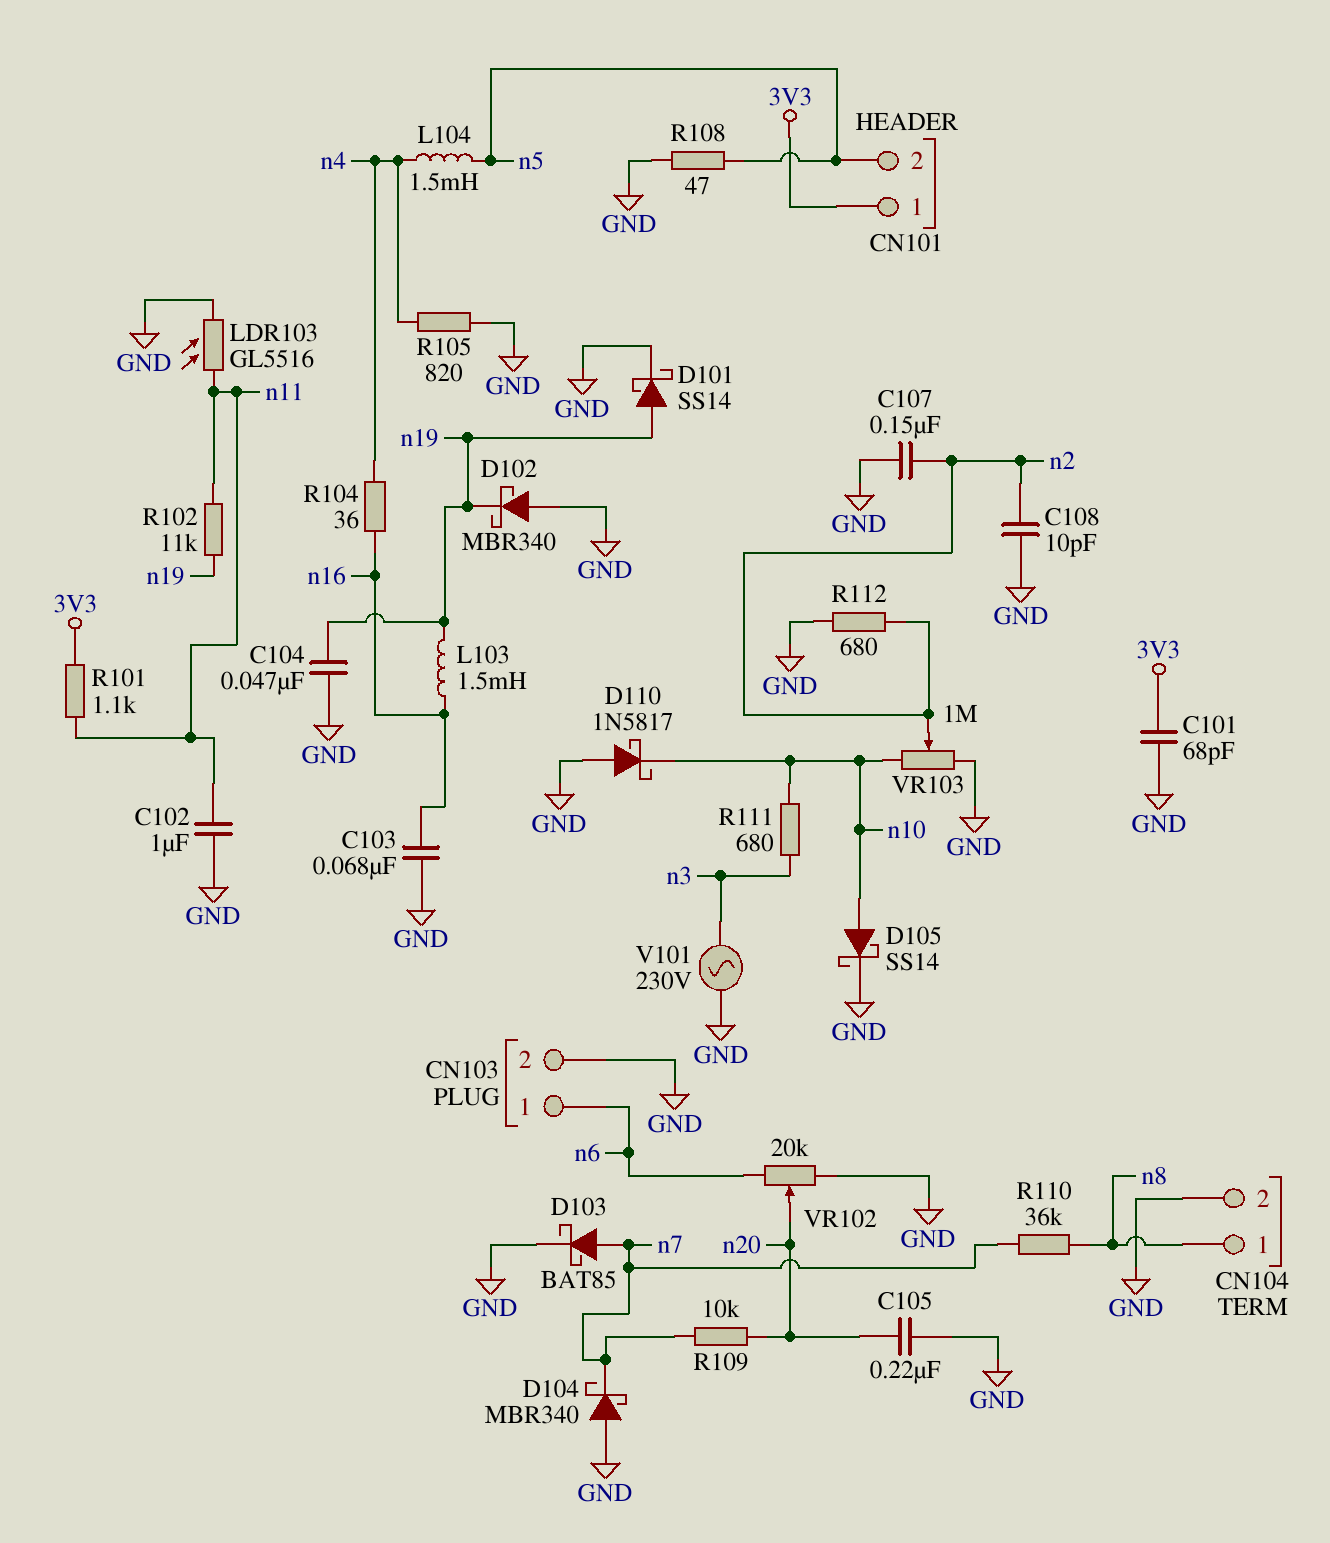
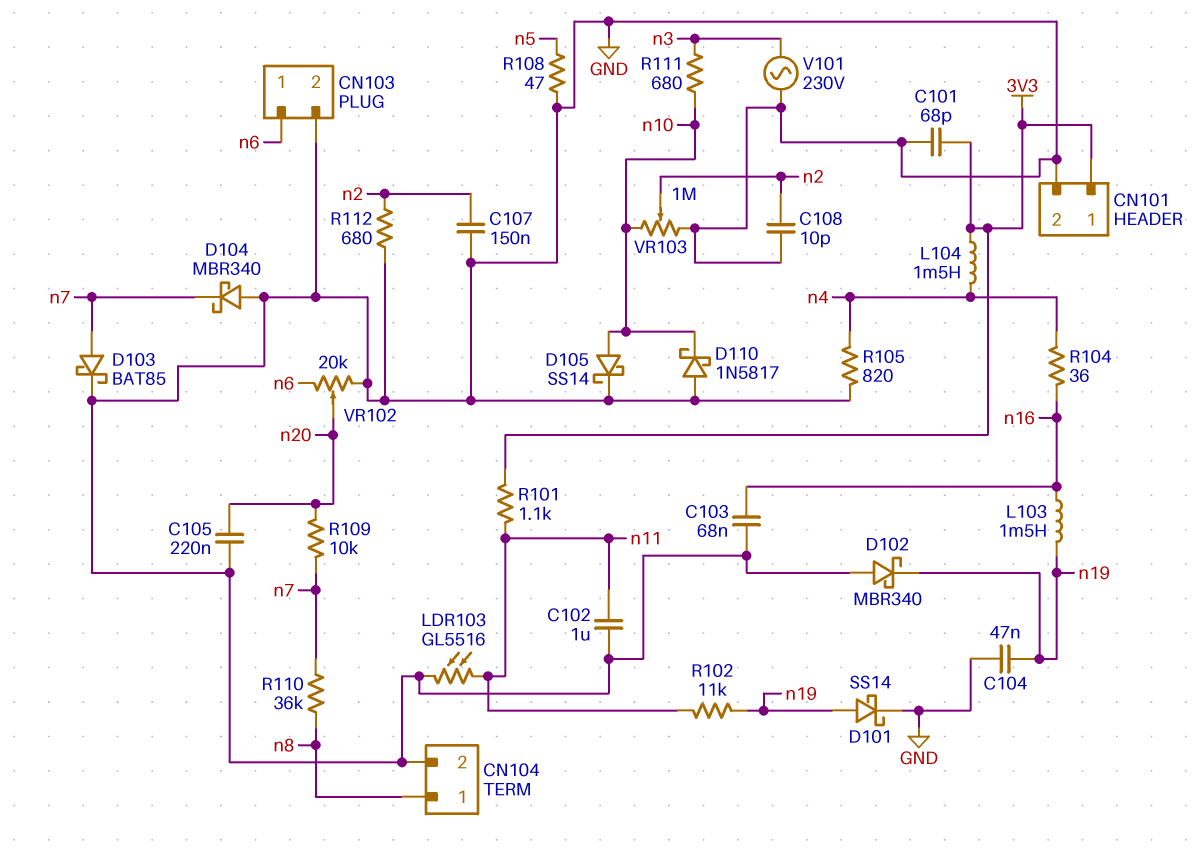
CN101 pin 2: n5 -> GND
L104: 1.5mH (n4, n5) -> 1.5mH (3V3, n4)

